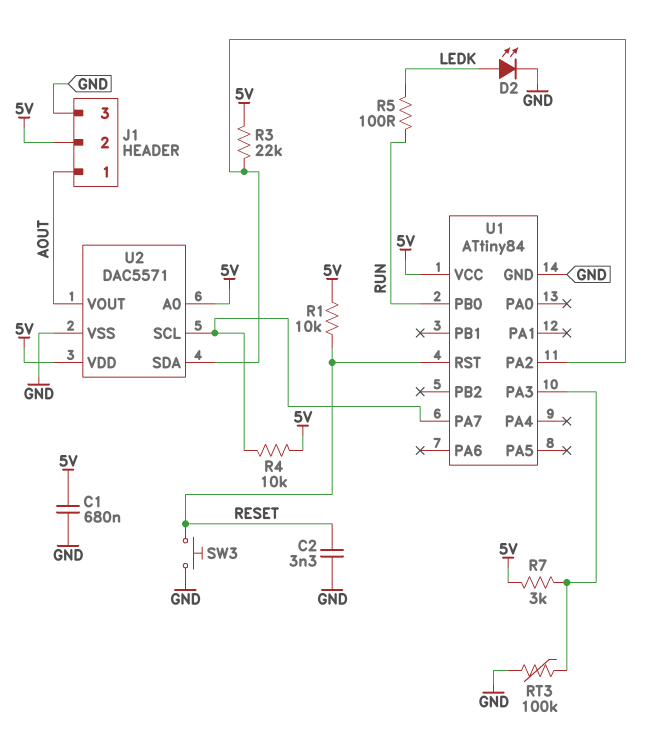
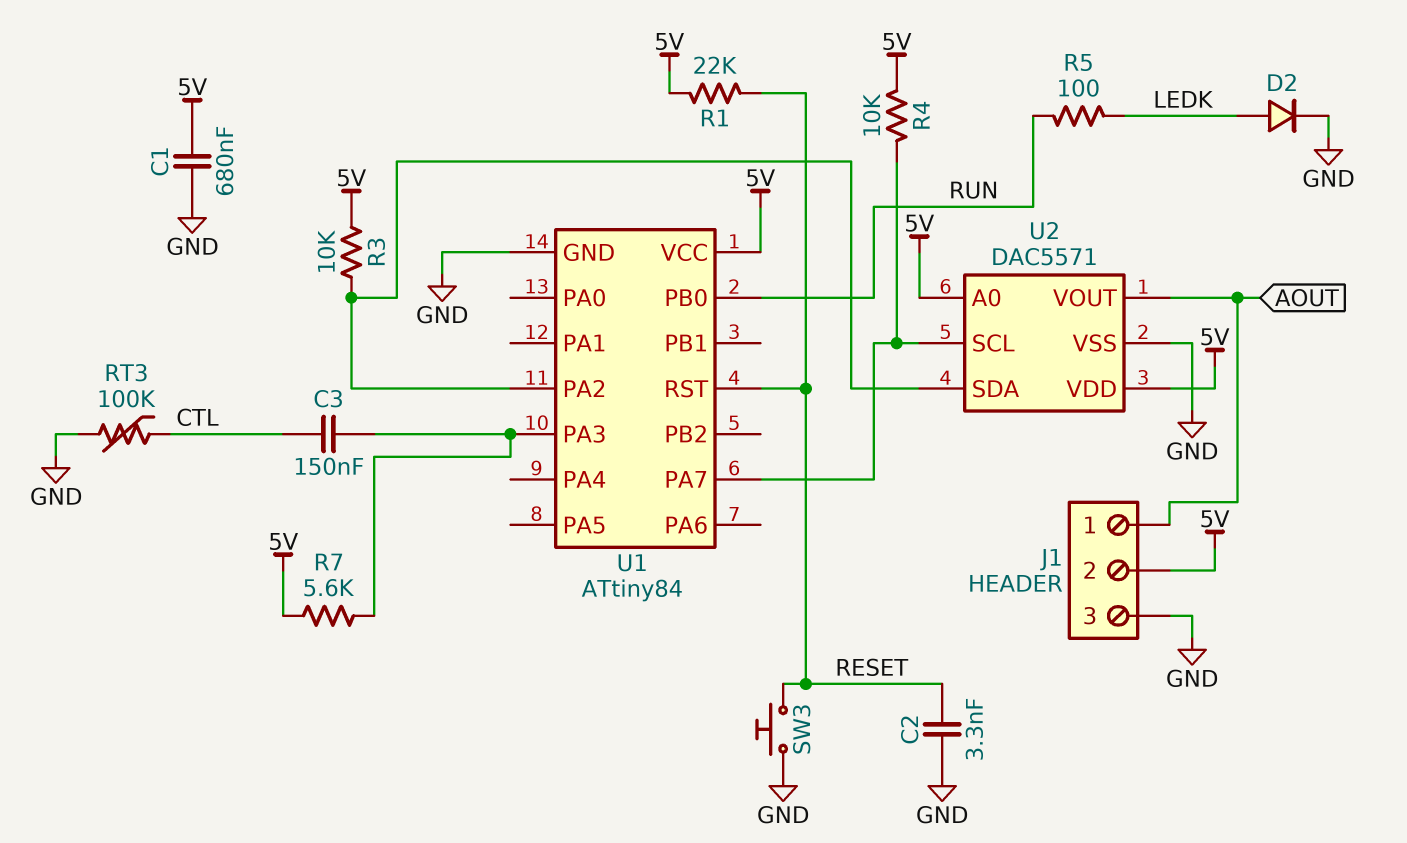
C3: none -> 150nF (CTL, U1/PA3)
D2: LED (A LEDK, K GND) -> diode (A LEDK, K GND)
R1: 10k (5V, RESET) -> 22k (5V, RESET)
R3: 22k (5V, U1/PA2) -> 10k (5V, U1/PA2)
R7: 3k (5V, U1/PA3) -> 5.6k (5V, U1/PA3)
RT3: 100k (GND, U1/PA3) -> 100k (CTL, GND)

